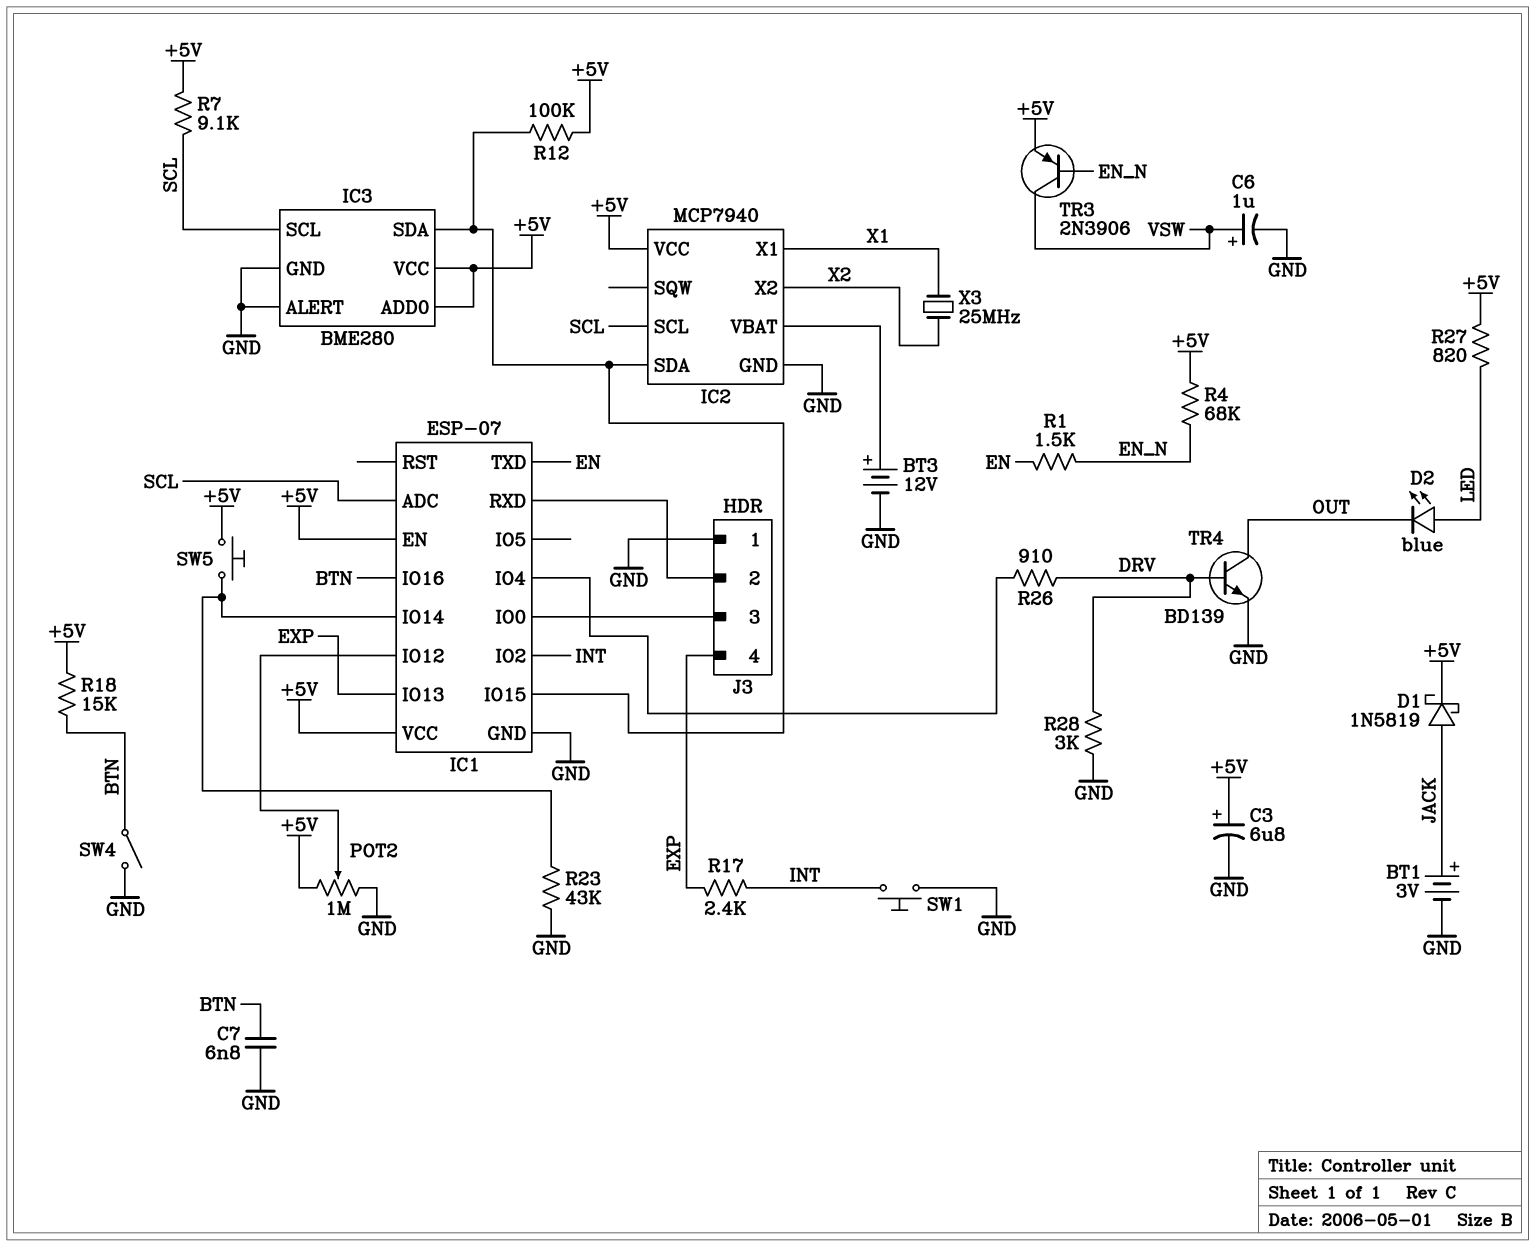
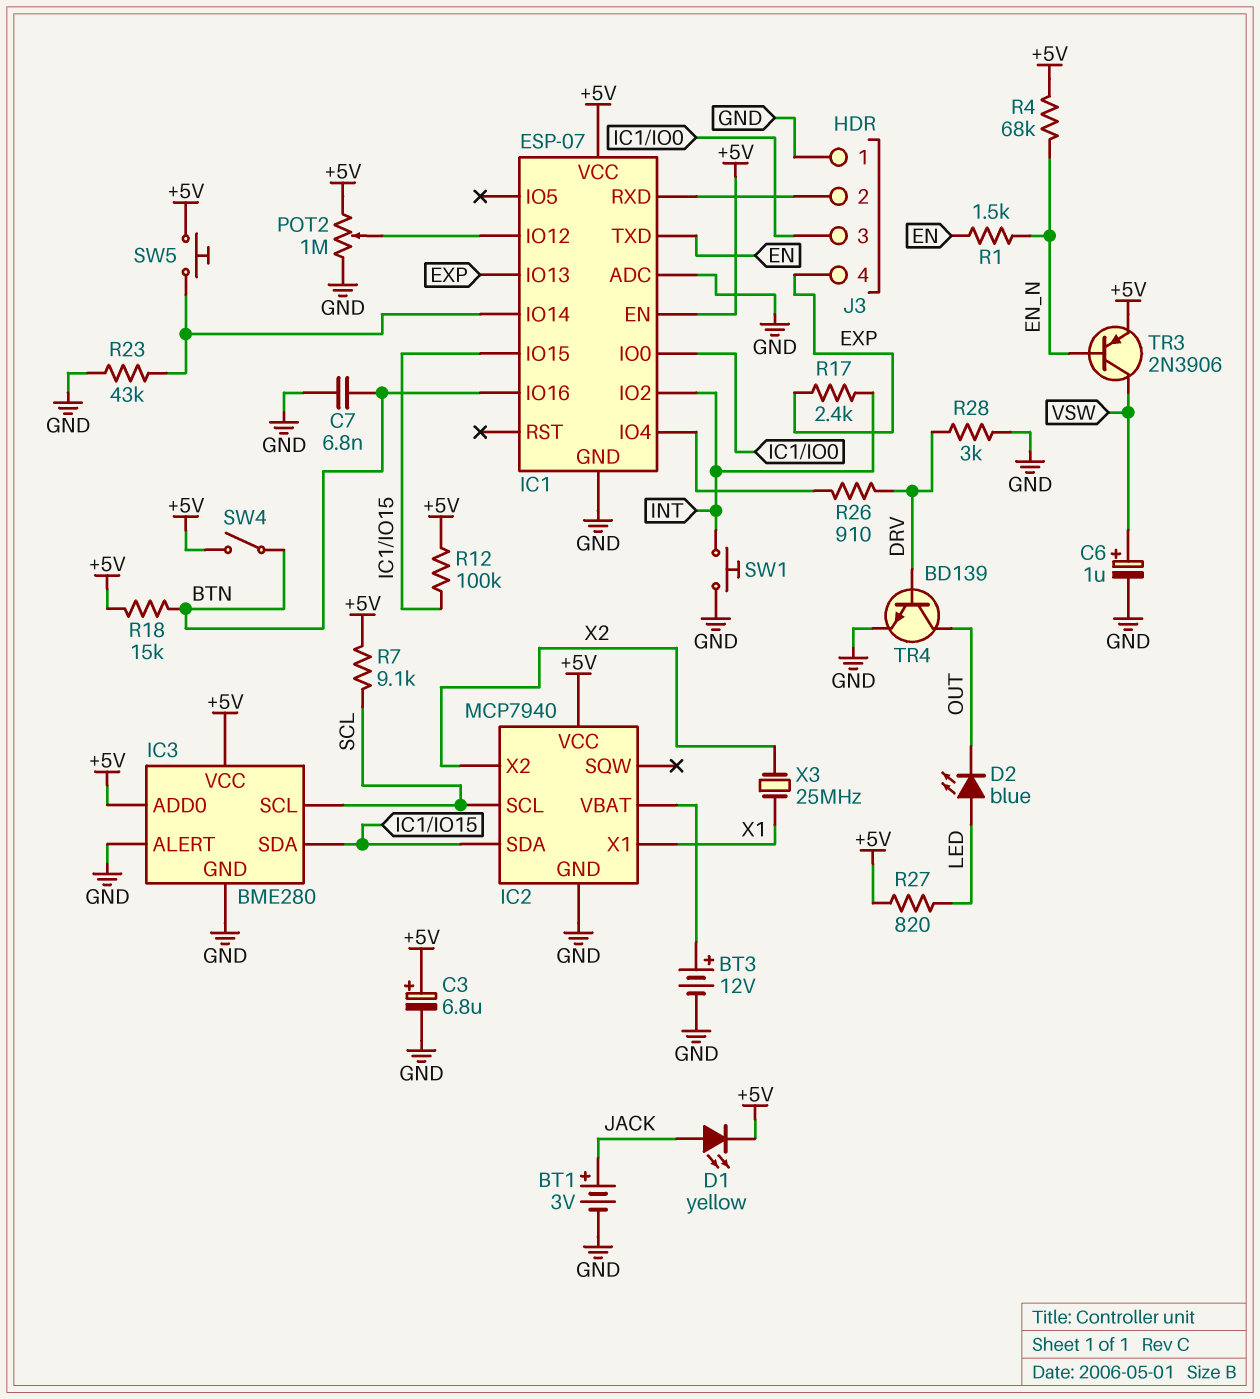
D1: schottky 1N5819 (A JACK, K +5V) -> LED yellow (A JACK, K +5V)
IC1 pin ADC: SCL -> GND
SW4: switch (BTN, GND) -> switch (+5V, BTN)

